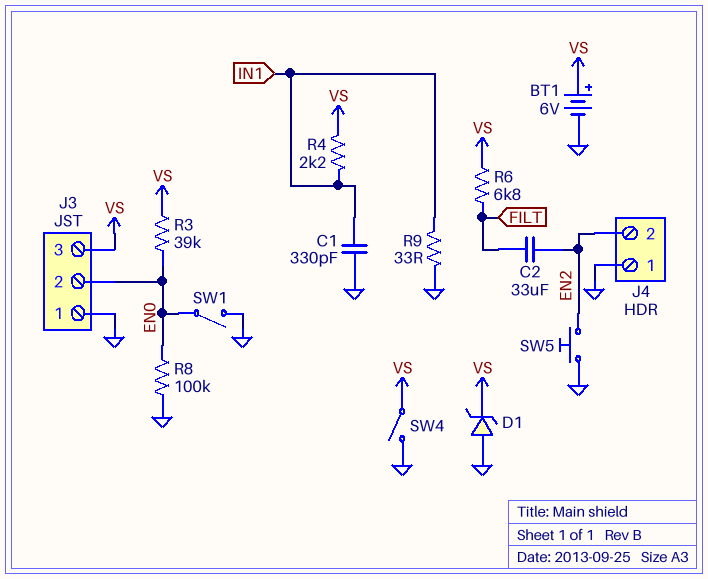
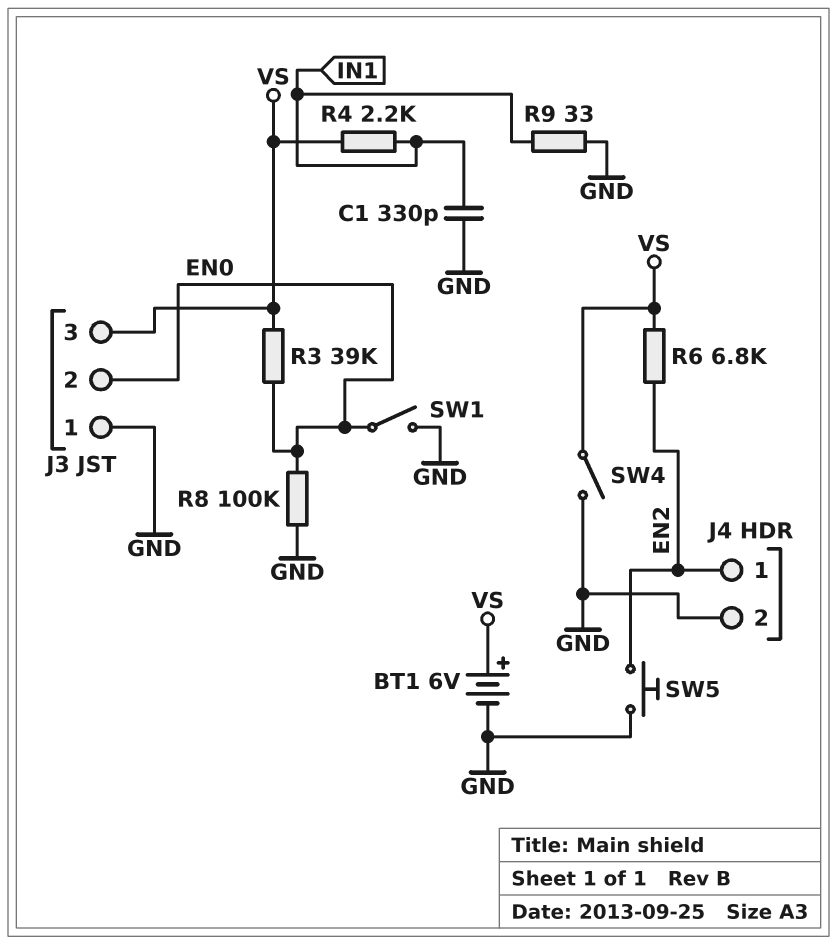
C2: 33uF (EN2, FILT) -> none
D1: zener (A GND, K VS) -> none
J4 pin 1: GND -> EN2
J4 pin 2: EN2 -> GND
R6: 6.8k (FILT, VS) -> 6.8k (EN2, VS)

